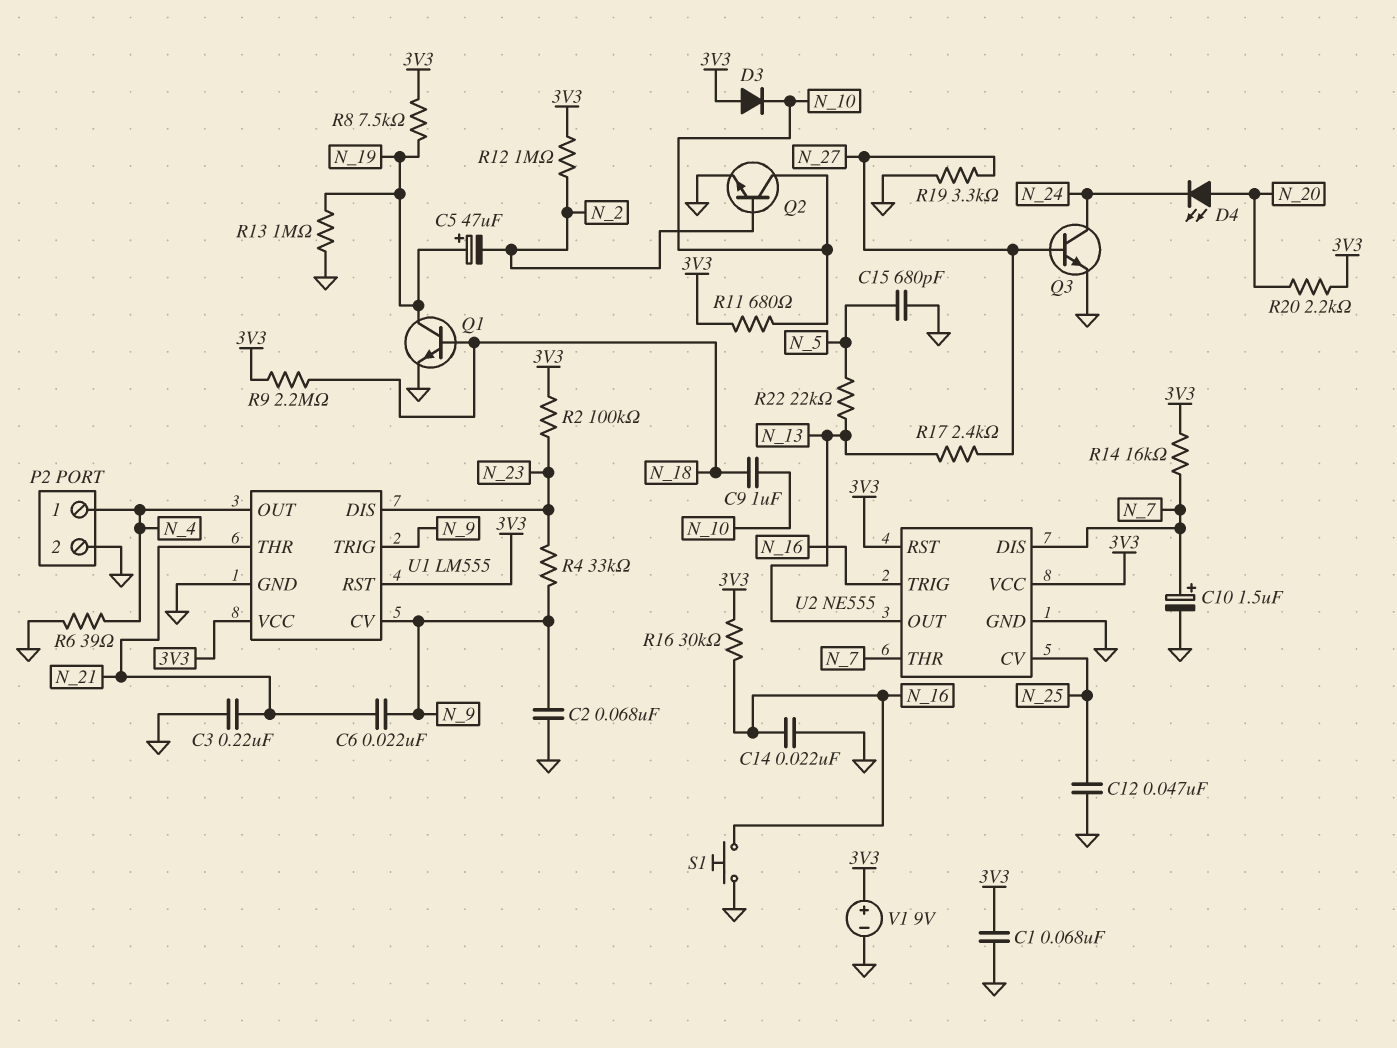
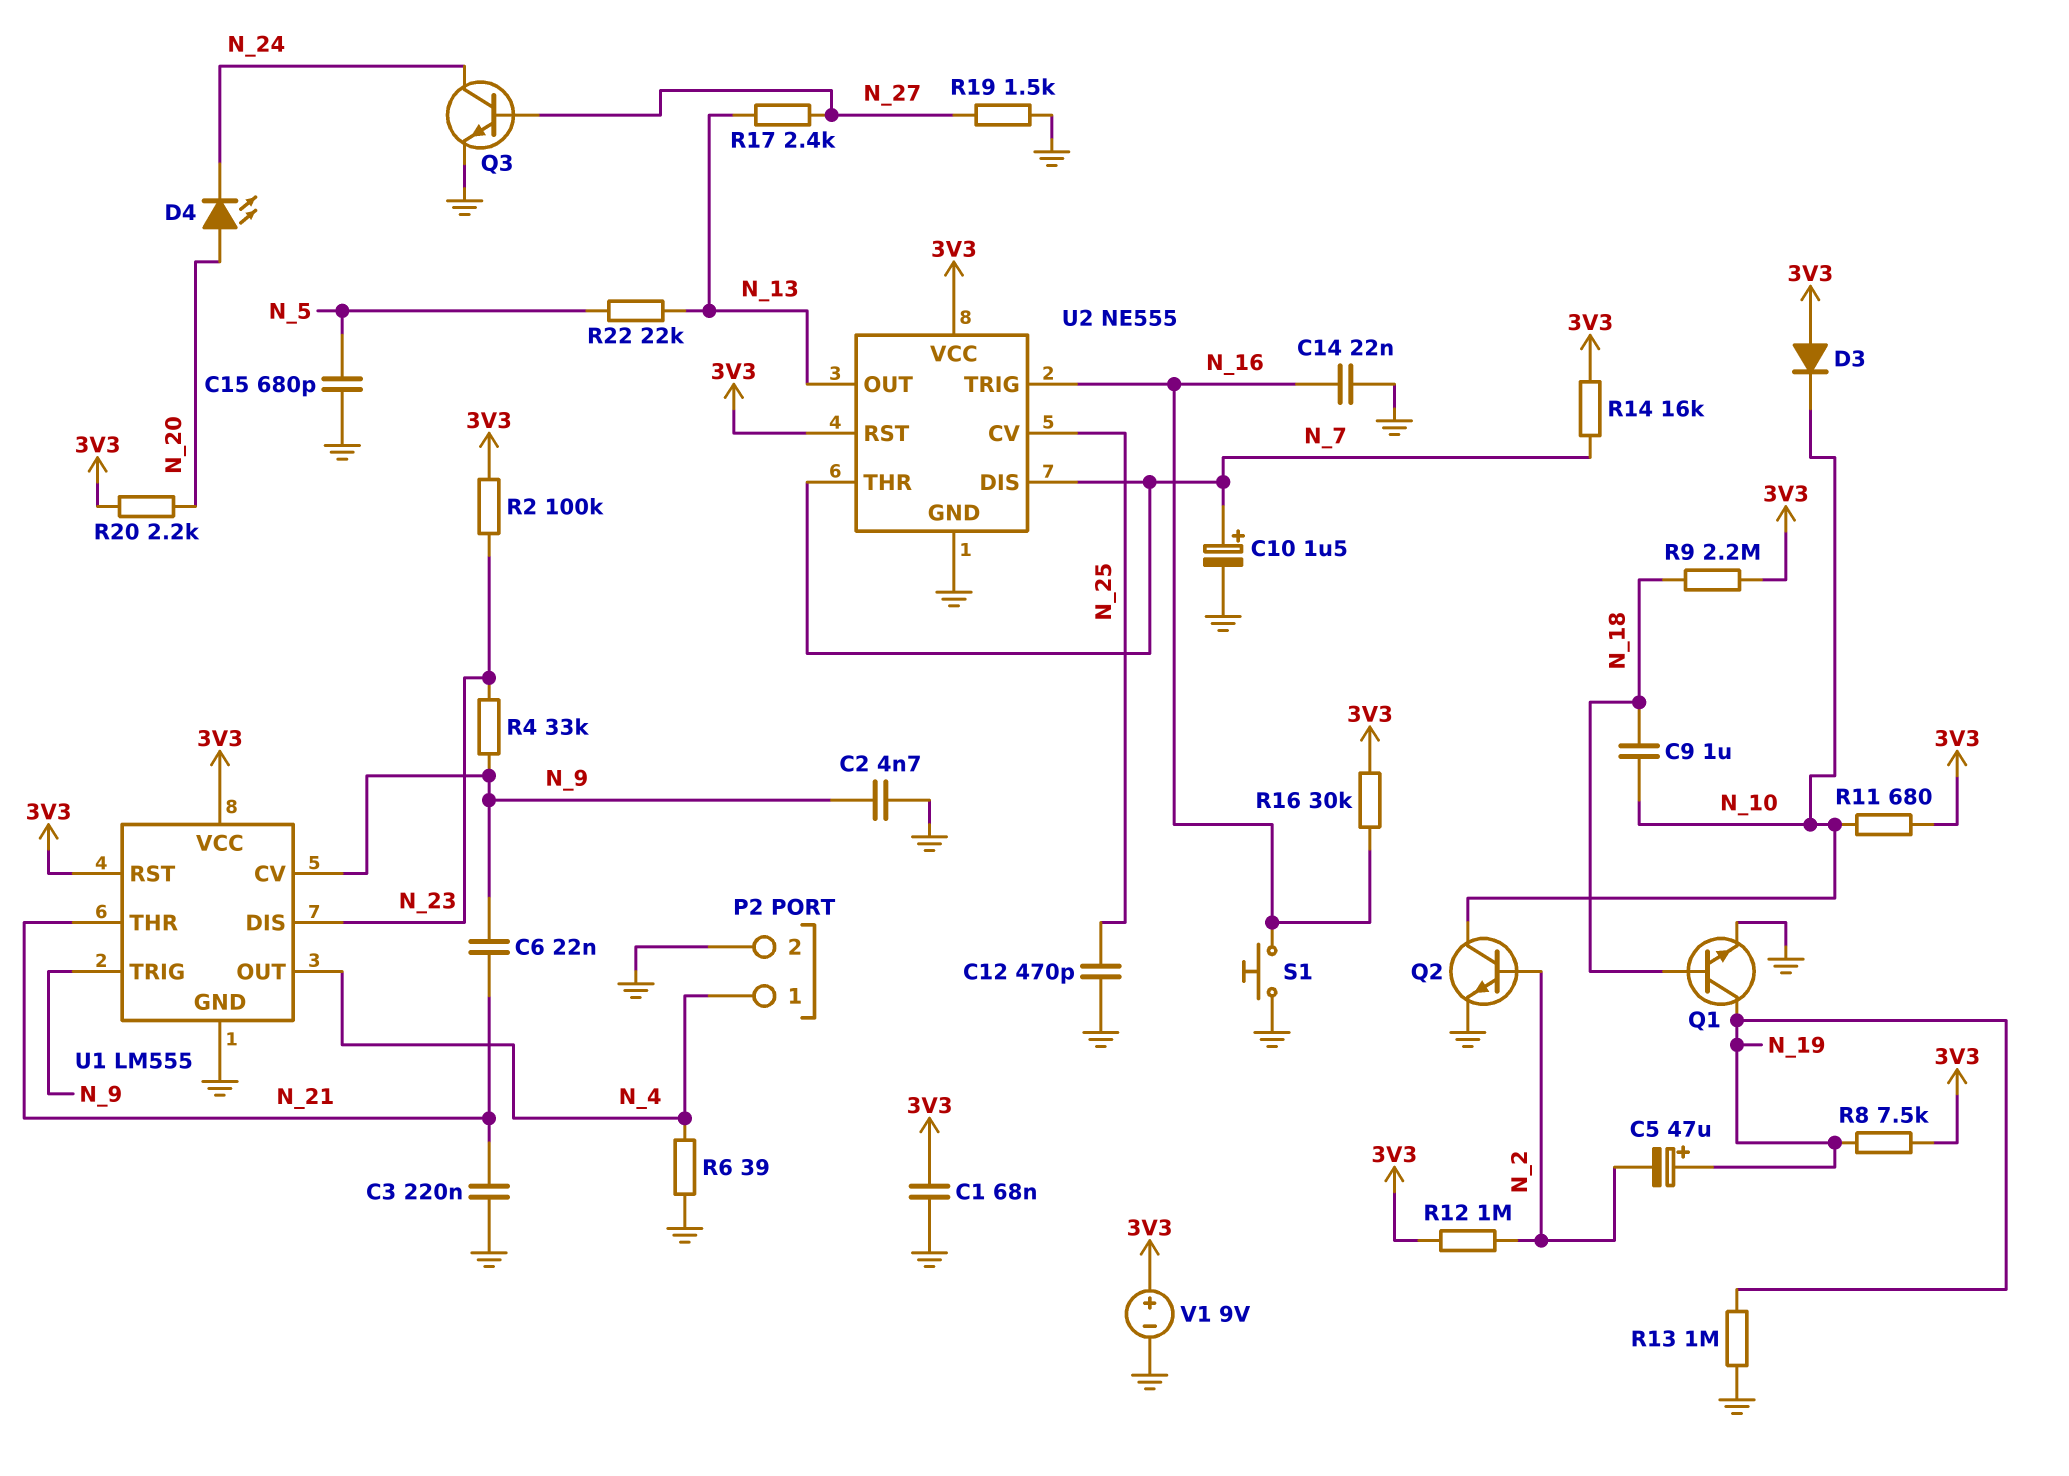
C2: 68nF (GND, N_9) -> 4.7nF (GND, N_9)
C12: 47nF (GND, N_25) -> 470pF (GND, N_25)
R19: 3.3k (GND, N_27) -> 1.5k (GND, N_27)

